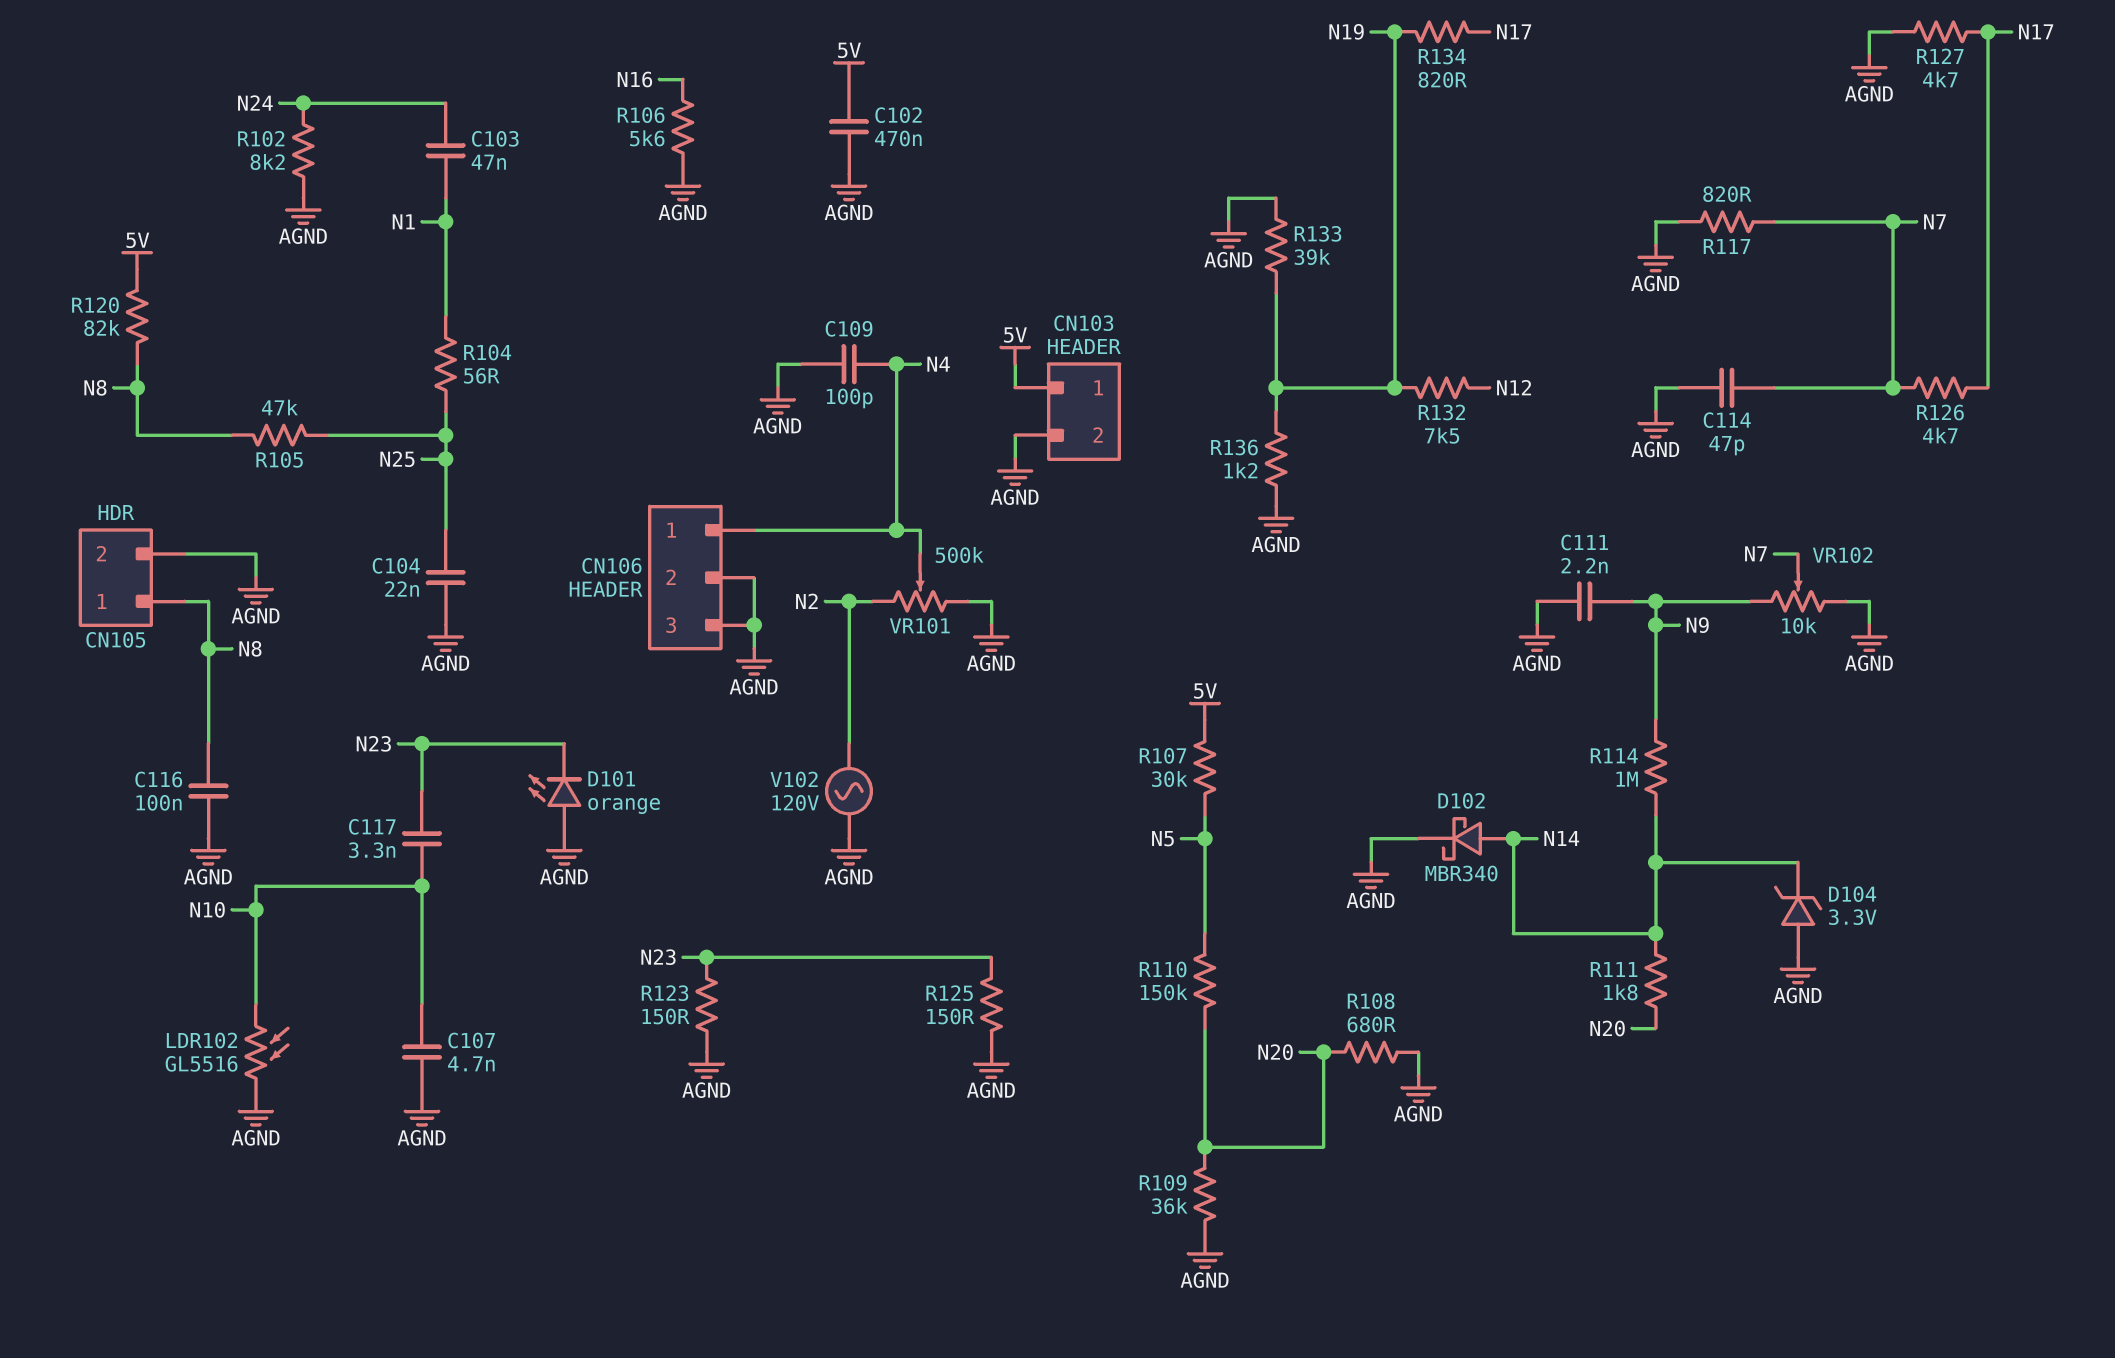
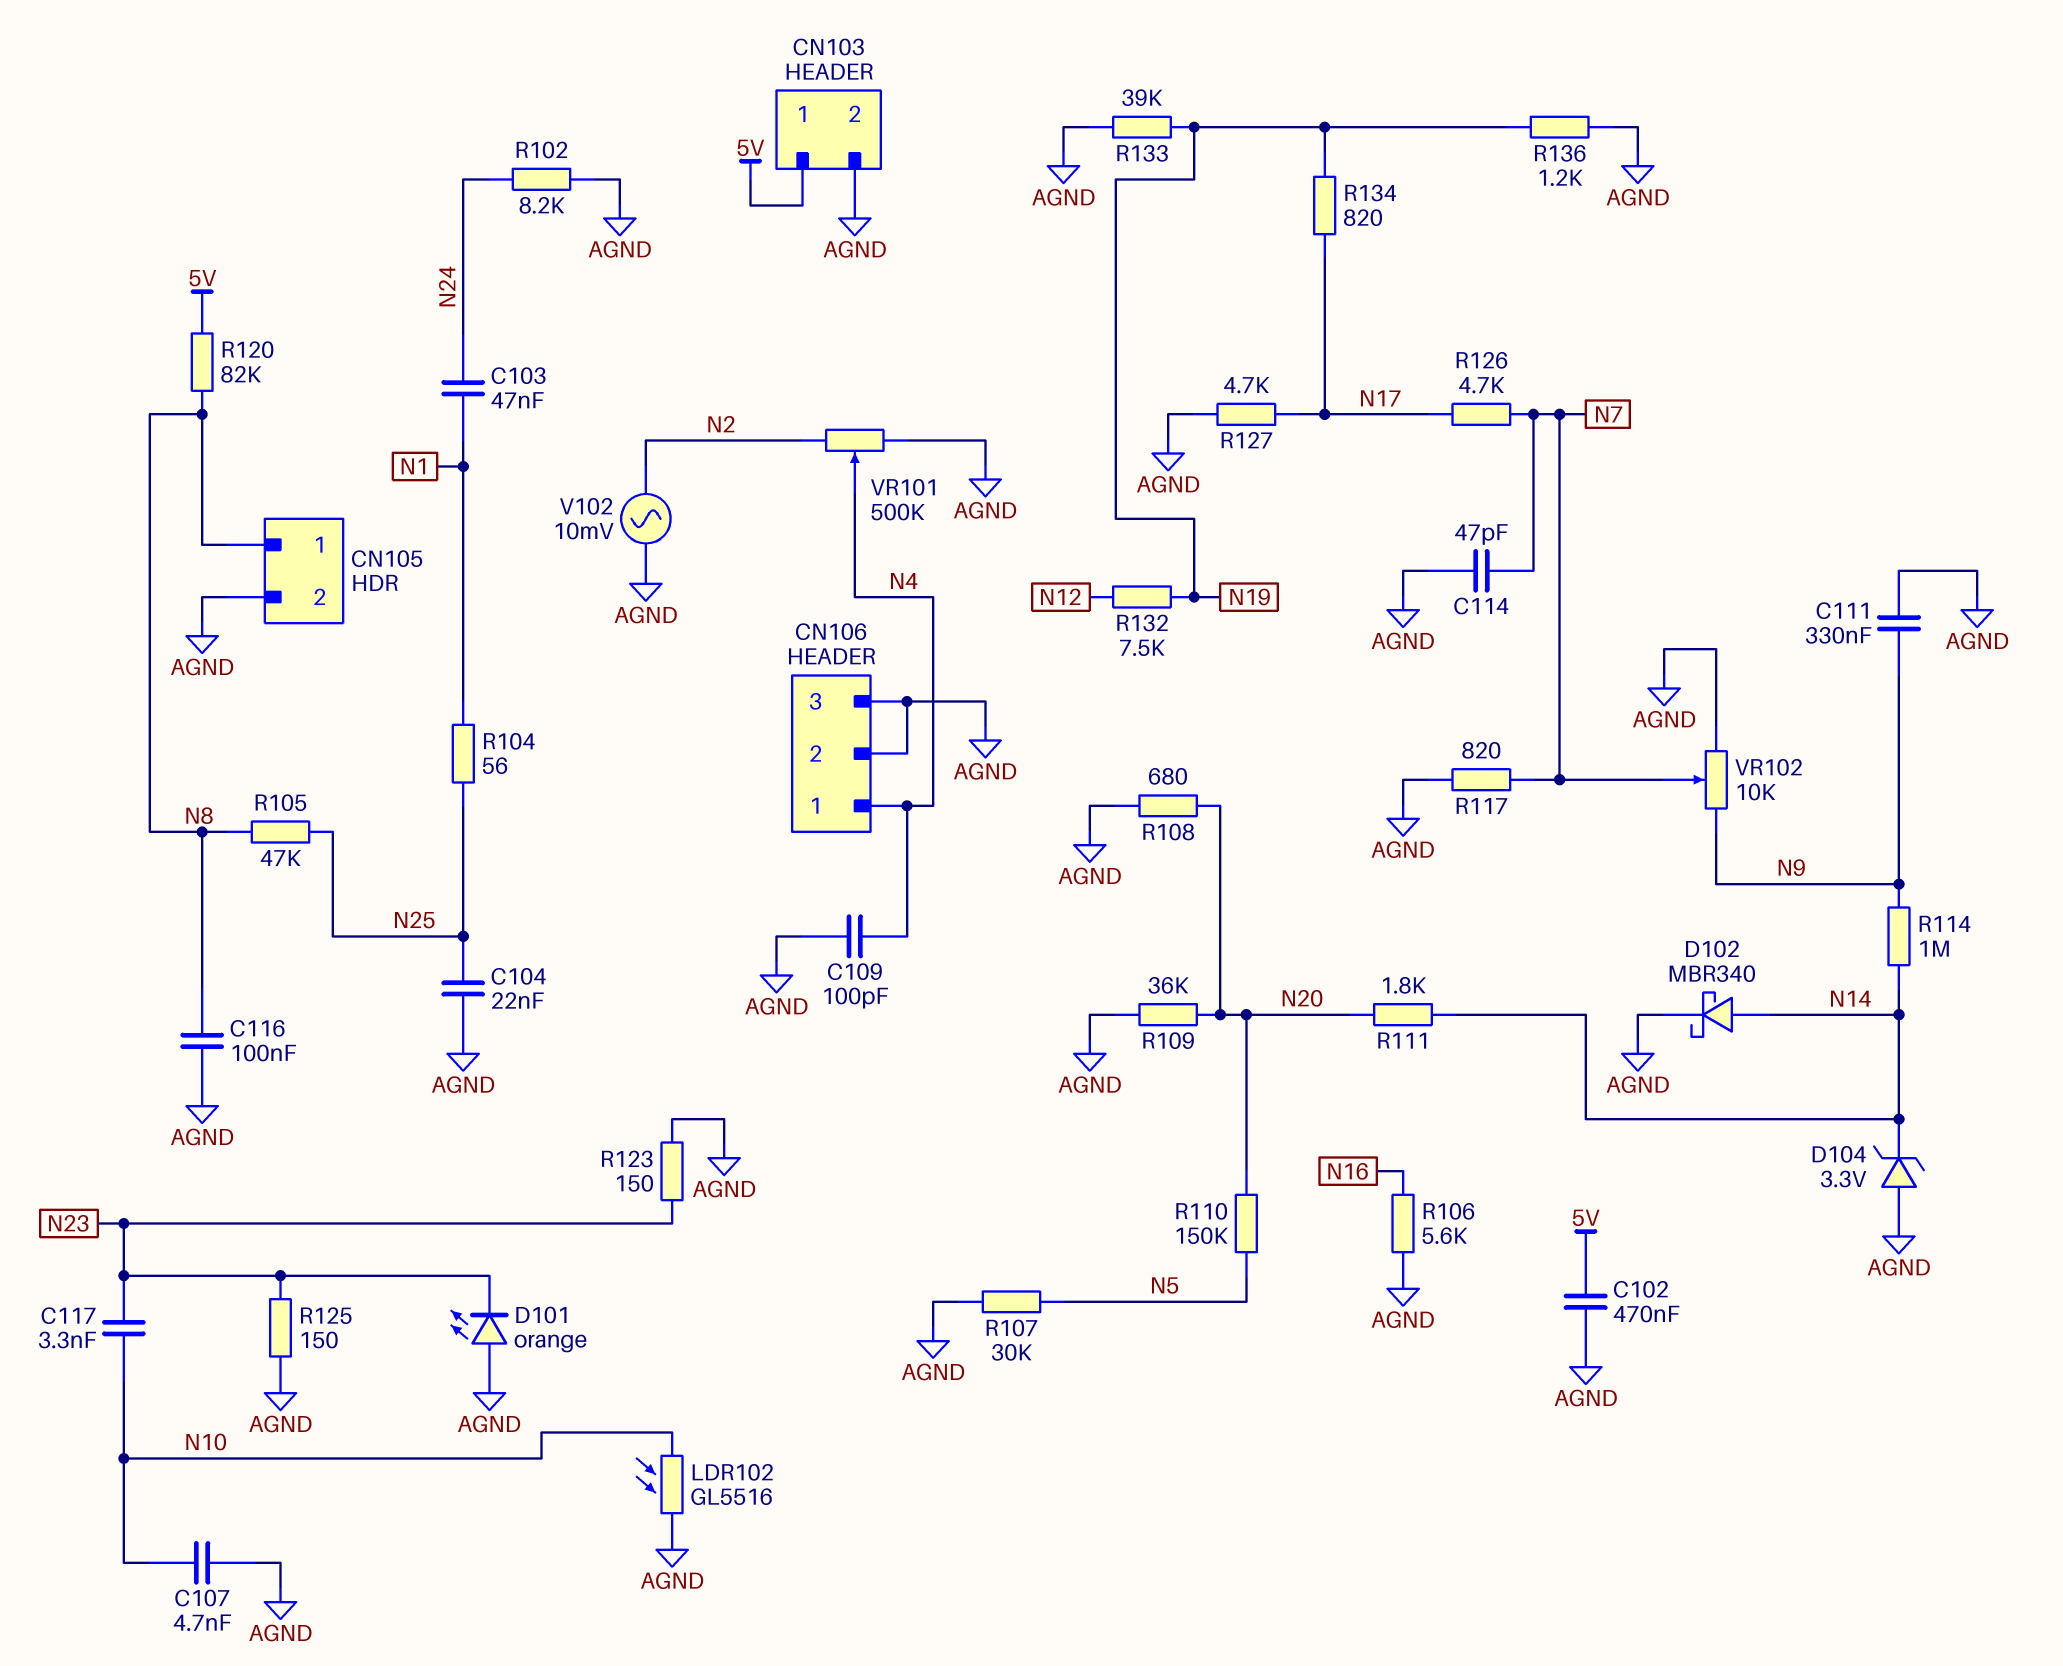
C111: 2.2nF (AGND, N9) -> 330nF (AGND, N9)
R107: 30k (5V, N5) -> 30k (AGND, N5)
V102: AC 120V (AGND, N2) -> AC 10mV (AGND, N2)

